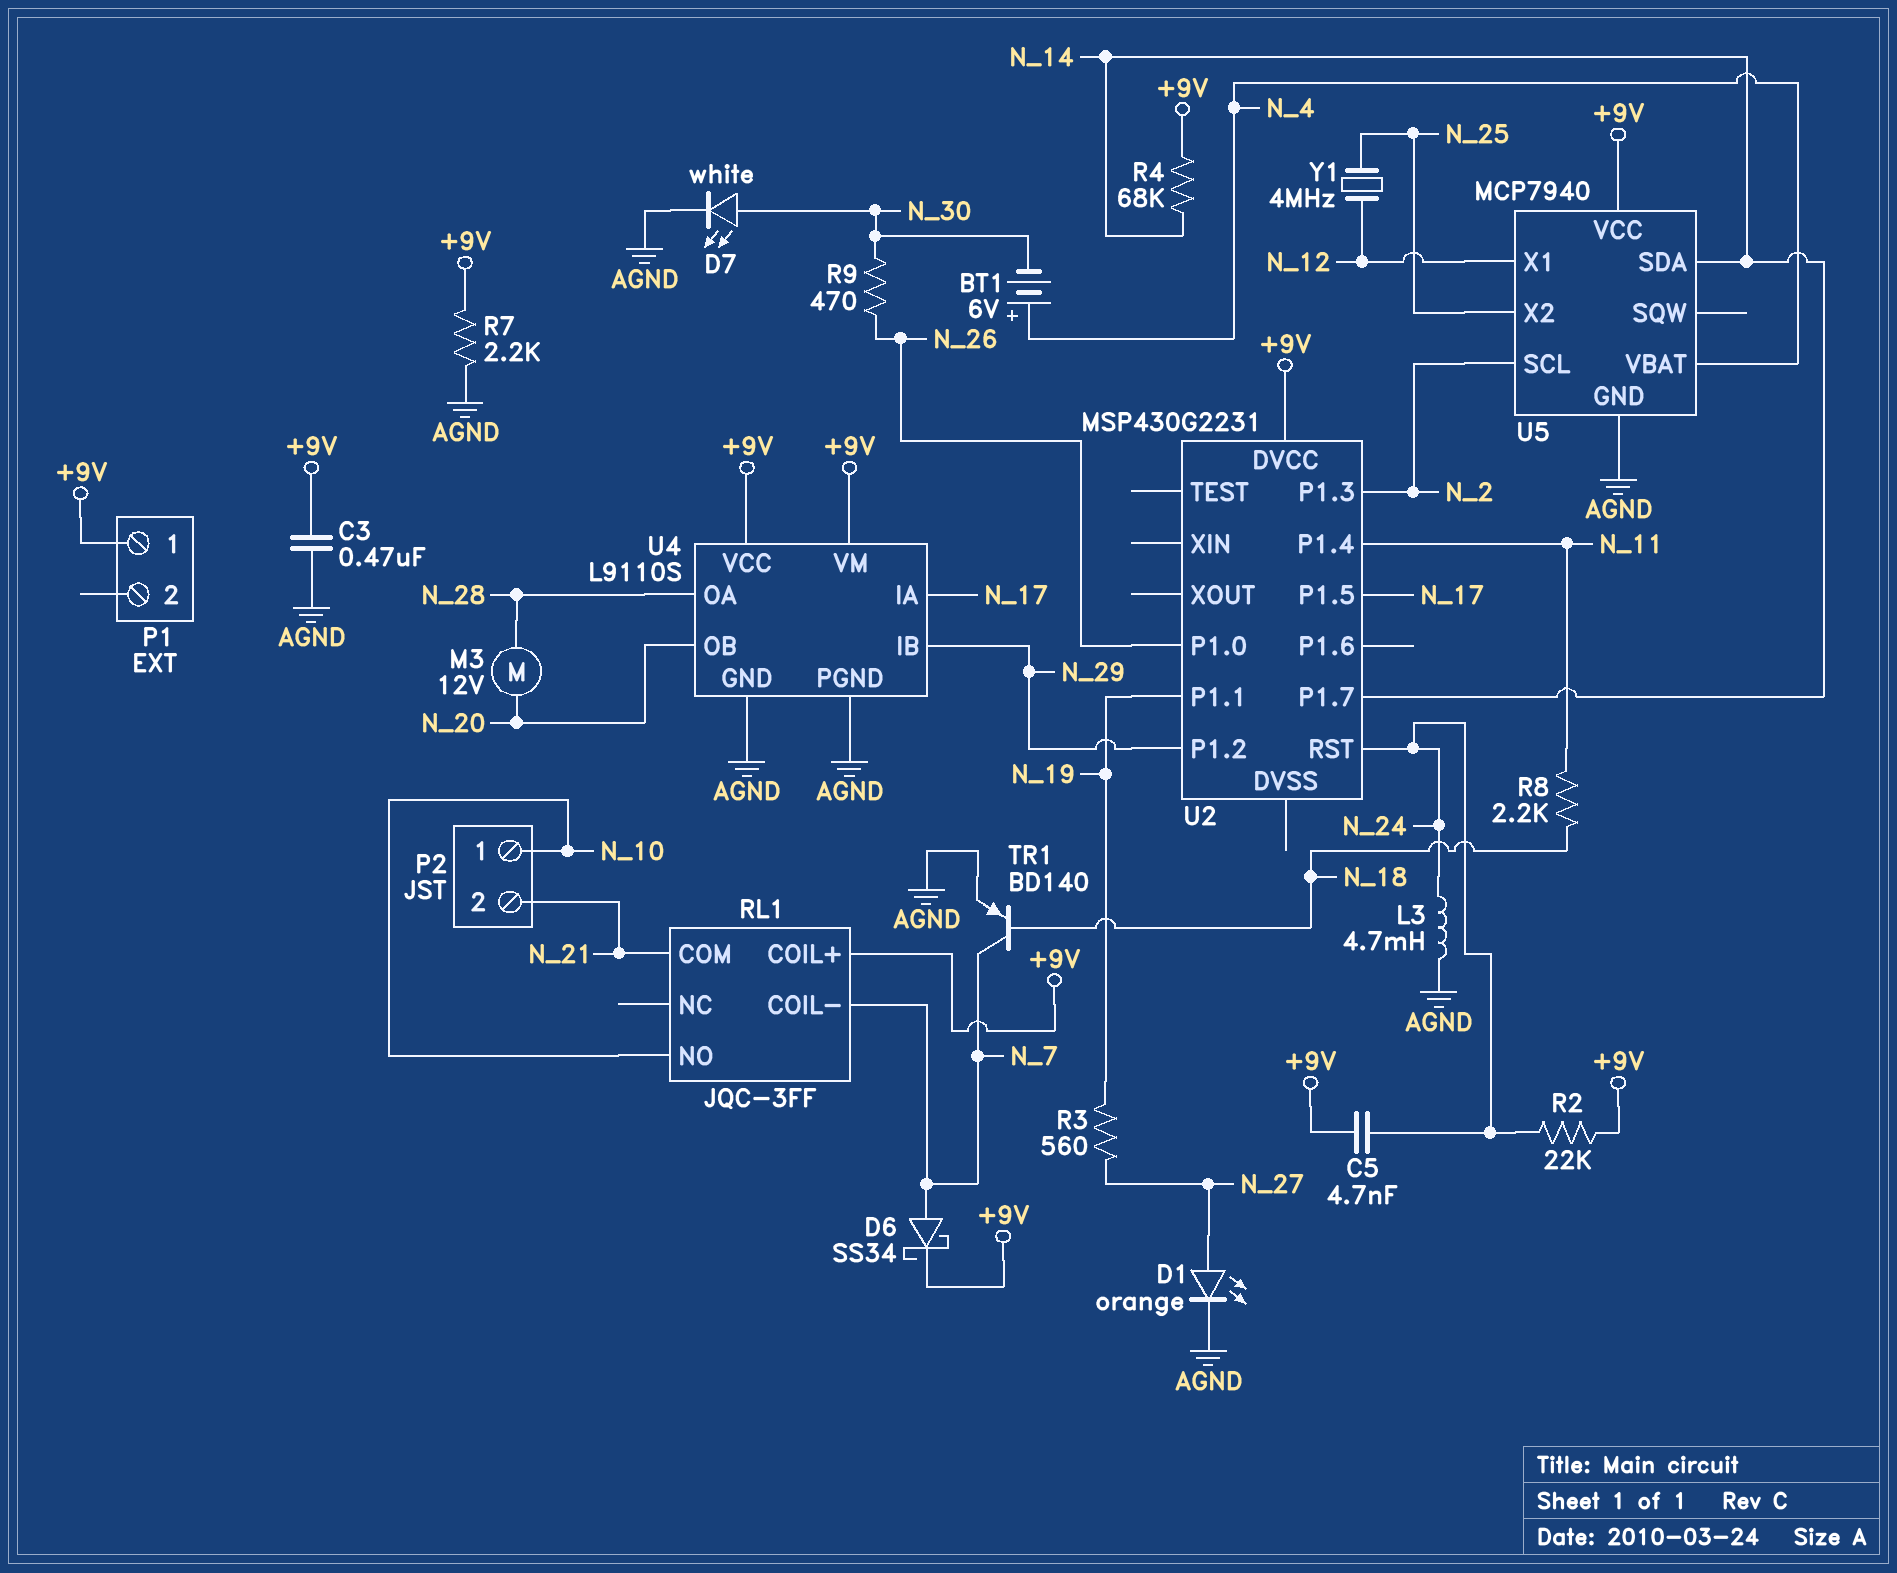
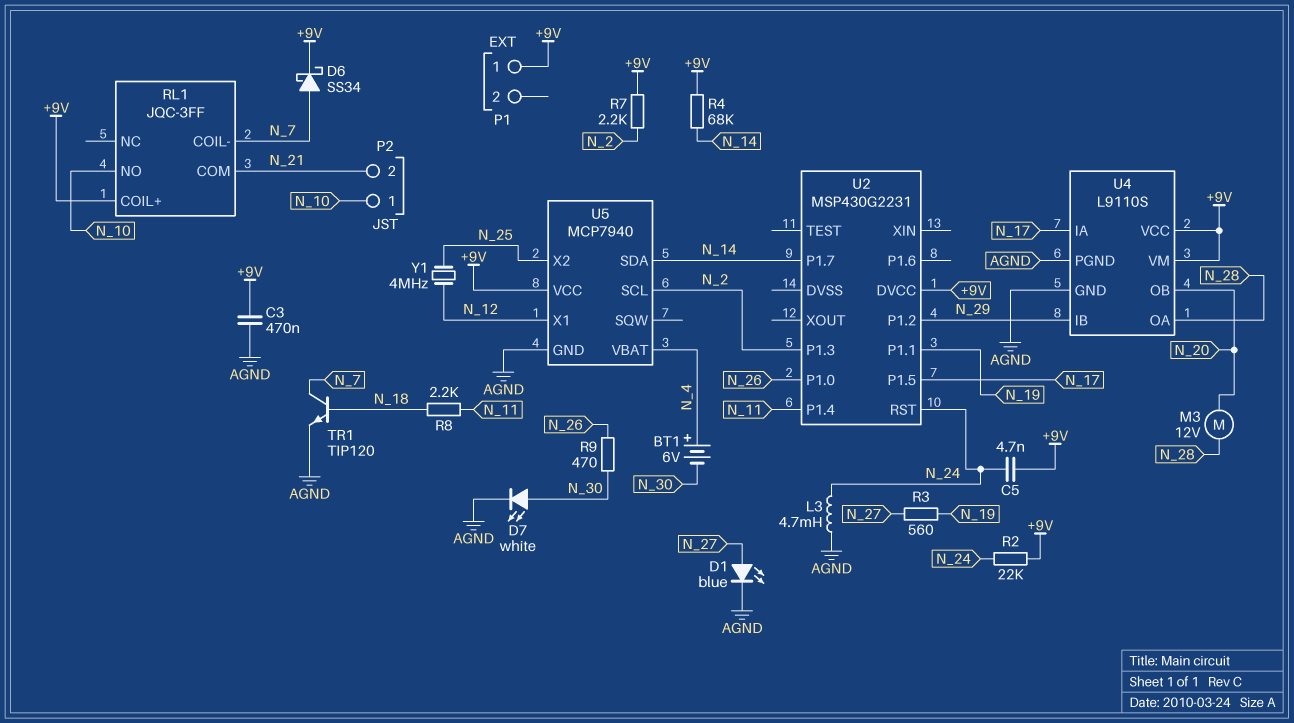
D1: LED orange (A N_27, K AGND) -> LED blue (A N_27, K AGND)
R7: 2.2k (+9V, AGND) -> 2.2k (+9V, N_2)
TR1: PNP BD140 (B N_18, C N_7, E AGND) -> NPN TIP120 (B N_18, C N_7, E AGND)

